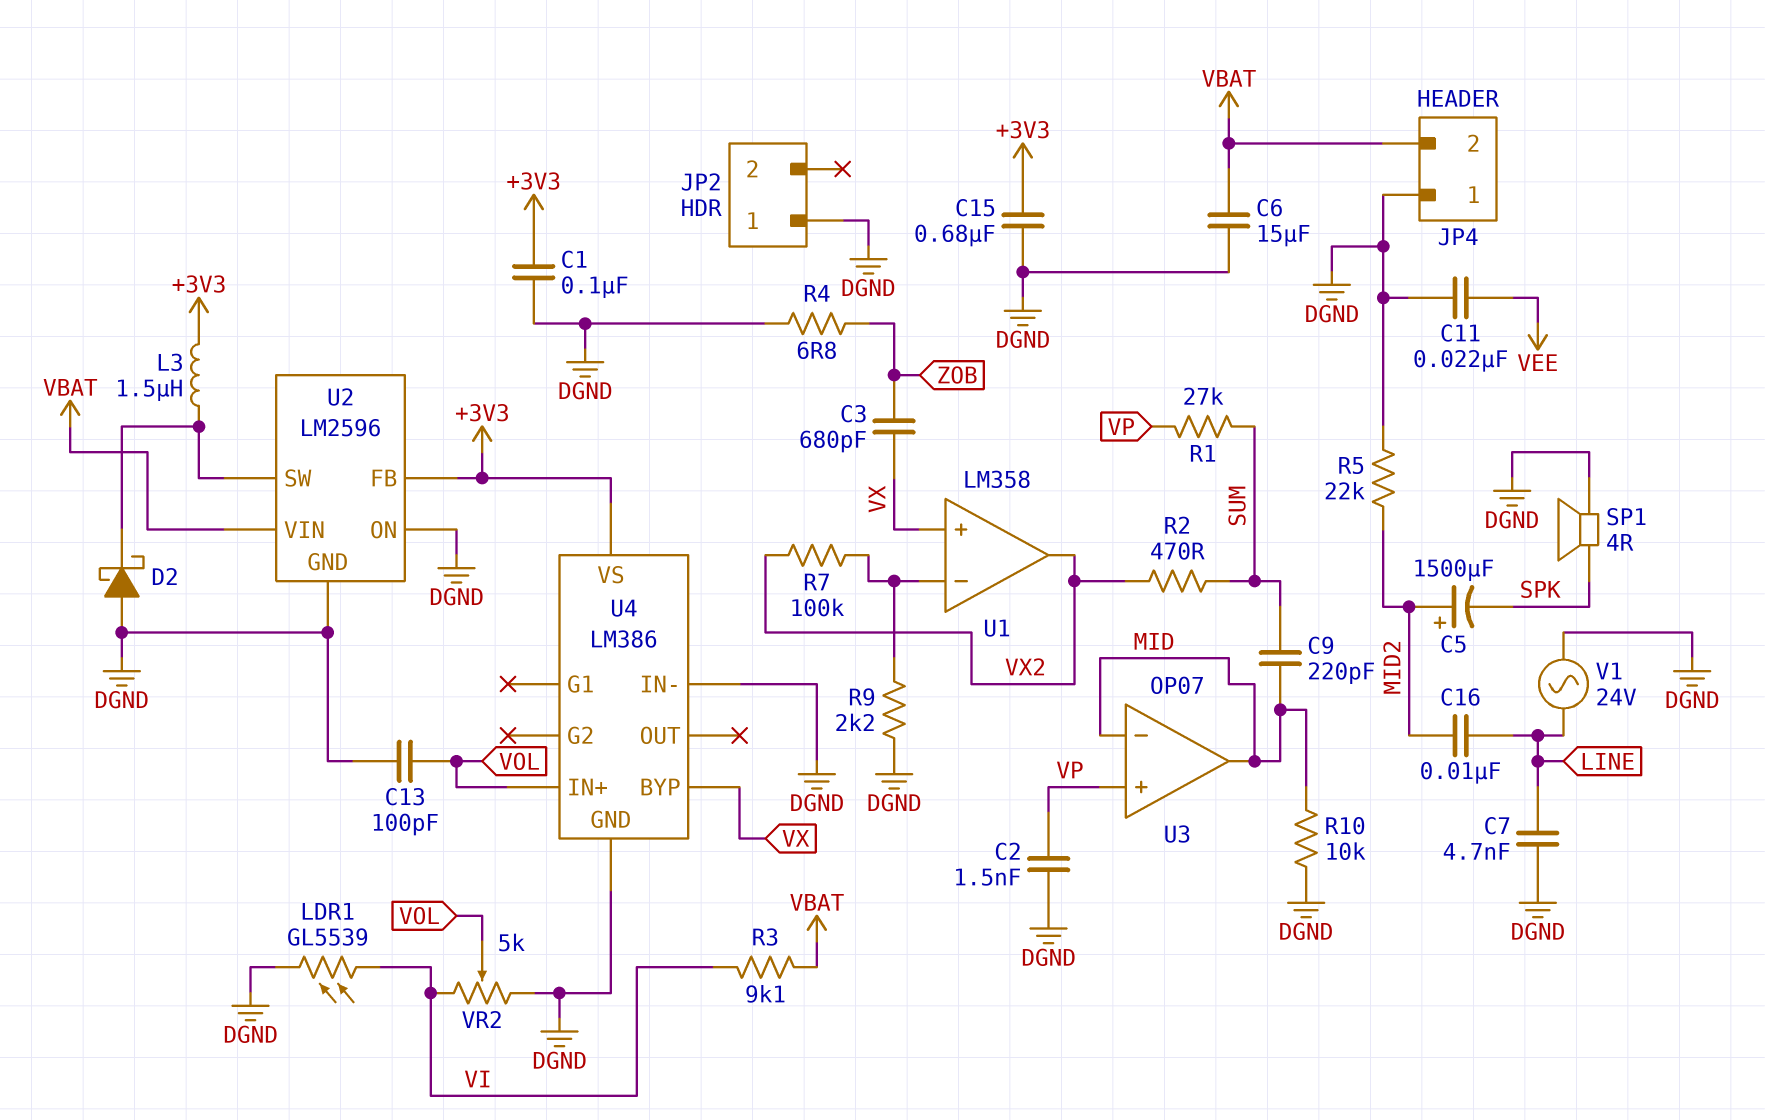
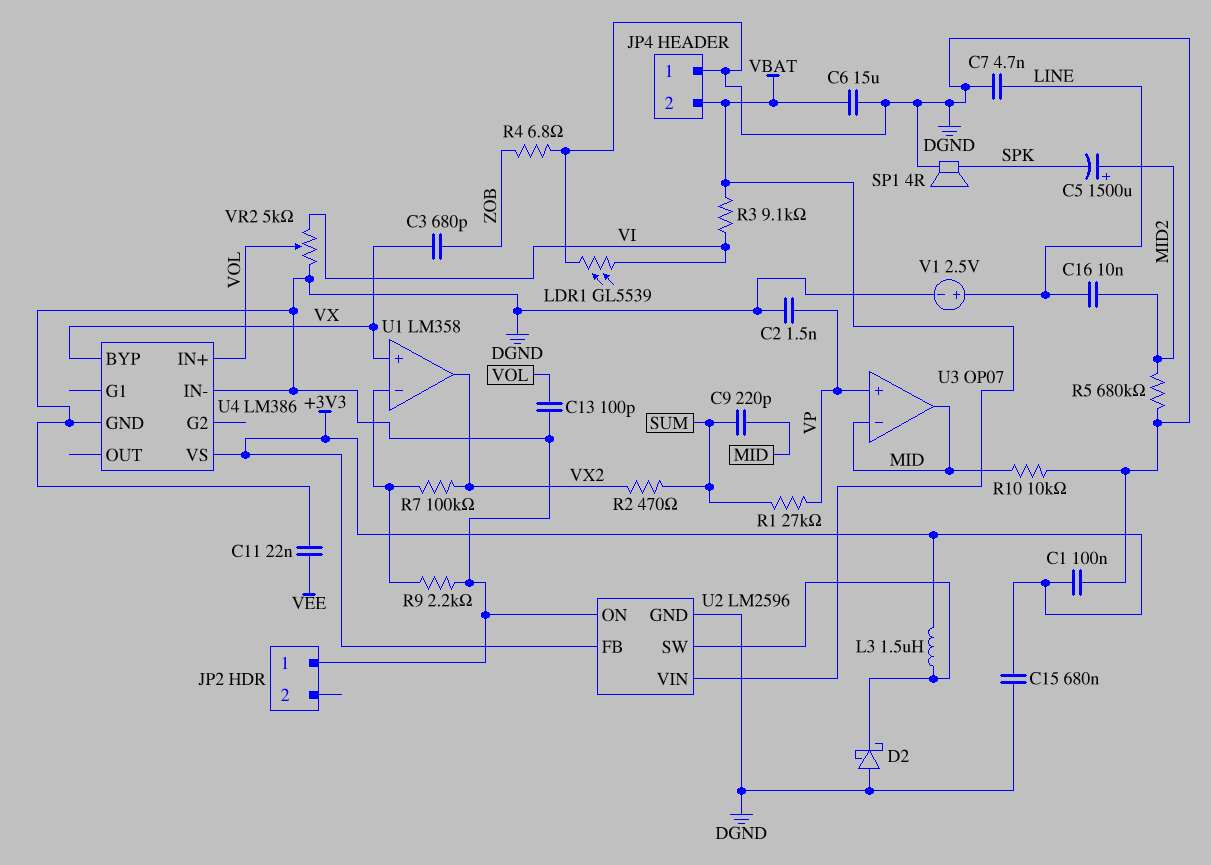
R5: 22k (DGND, MID2) -> 680k (DGND, MID2)
V1: AC 24V (DGND, LINE) -> 2.5V (plus LINE, minus DGND)

